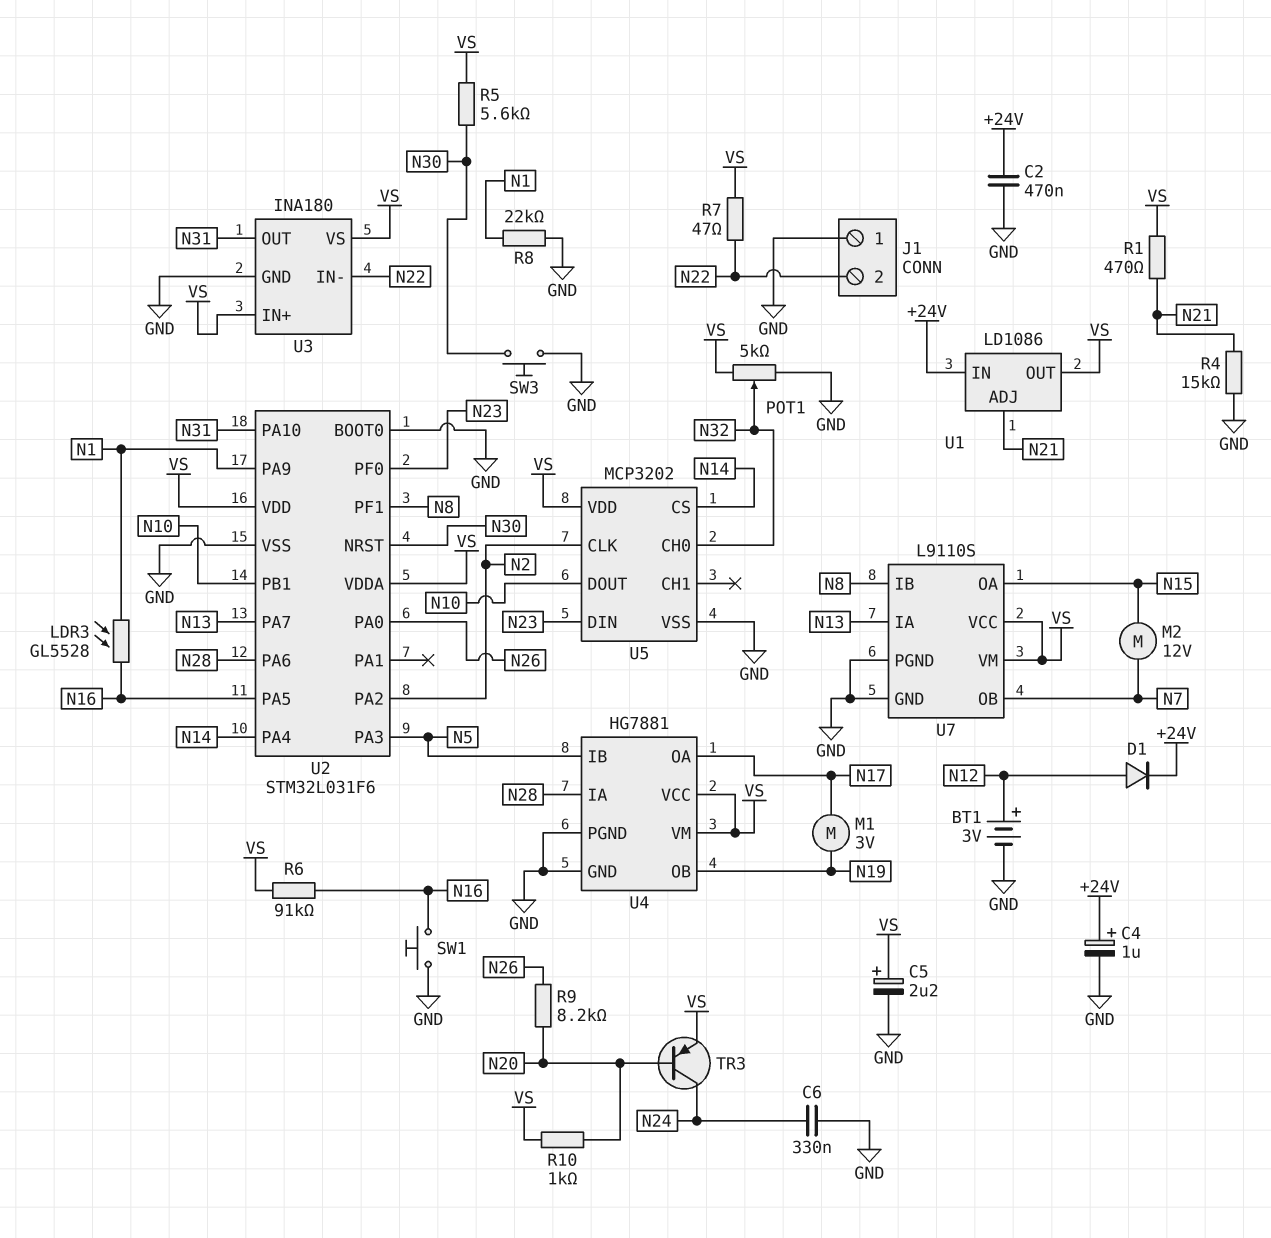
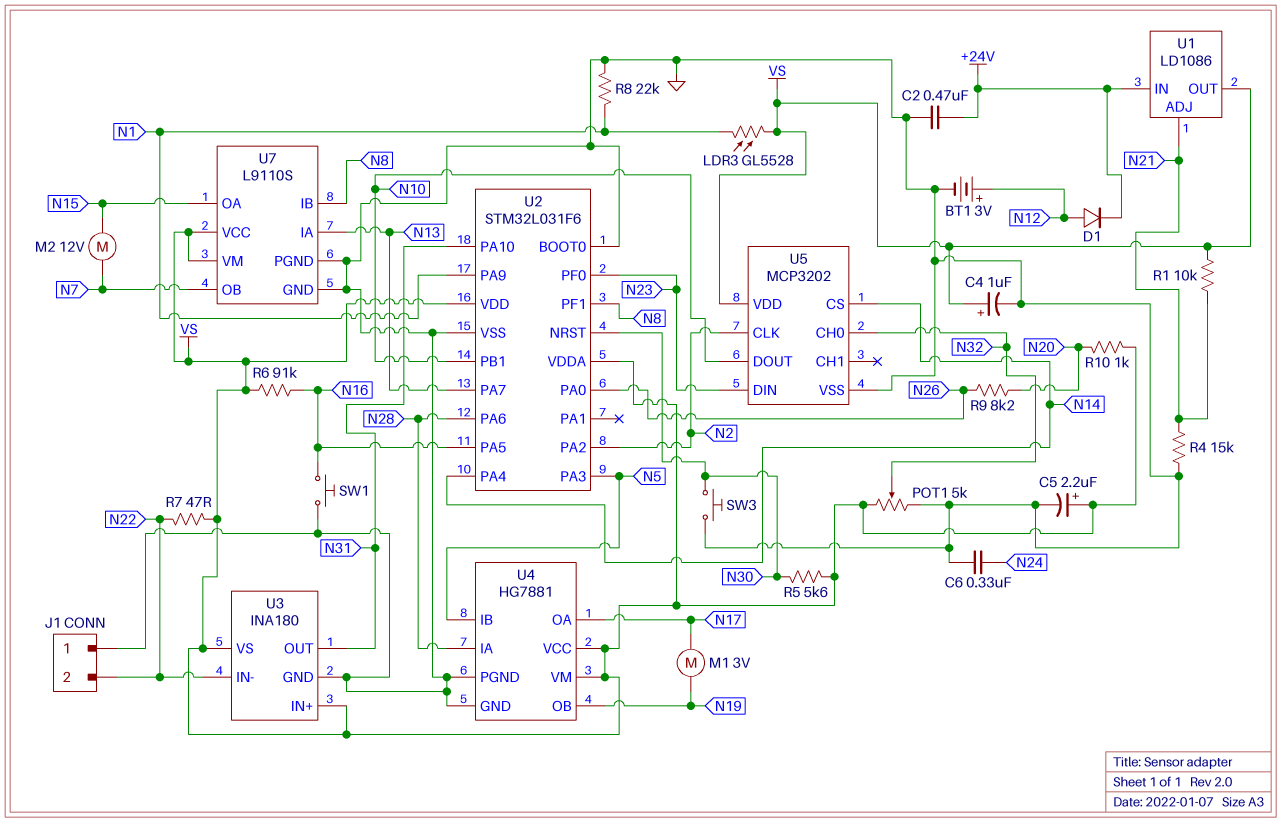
C4: 1uF (plus +24V, minus GND) -> 1uF (plus VS, minus GND)
LDR3: GL5528 (N1, N16) -> GL5528 (N1, VS)
R1: 470 (N21, VS) -> 10k (N21, VS)
TR3: PNP (B N20, C N24, E VS) -> none

